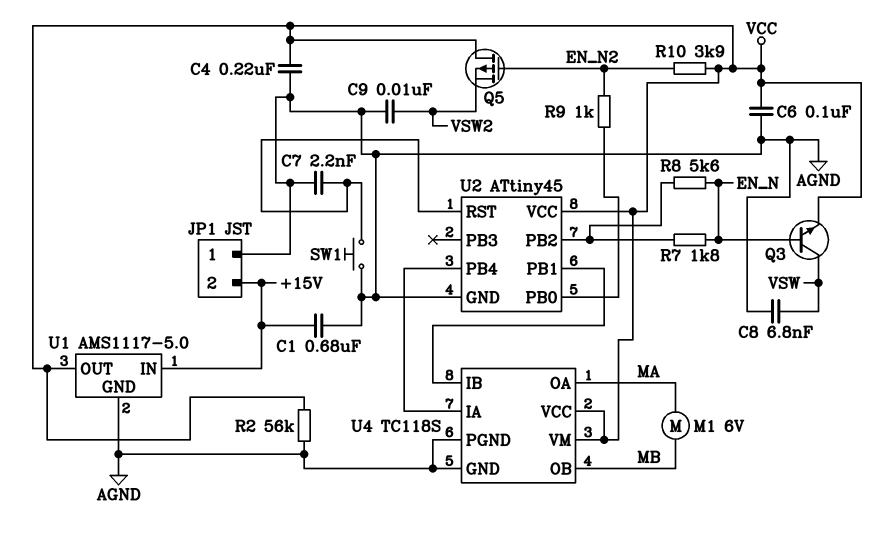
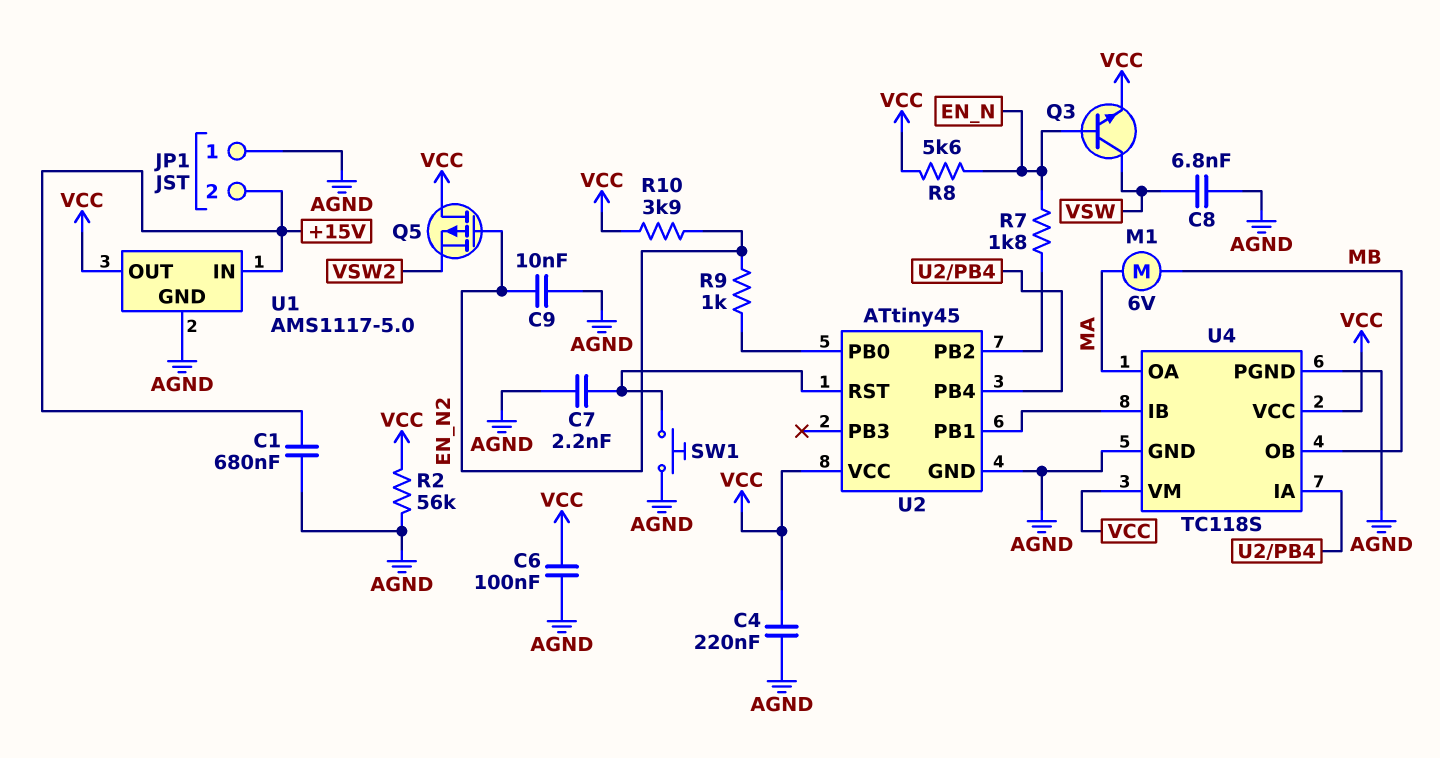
C9: 10nF (AGND, VSW2) -> 10nF (AGND, EN_N2)
R8: 5.6k (EN_N, U2/PB2) -> 5.6k (EN_N, VCC)

